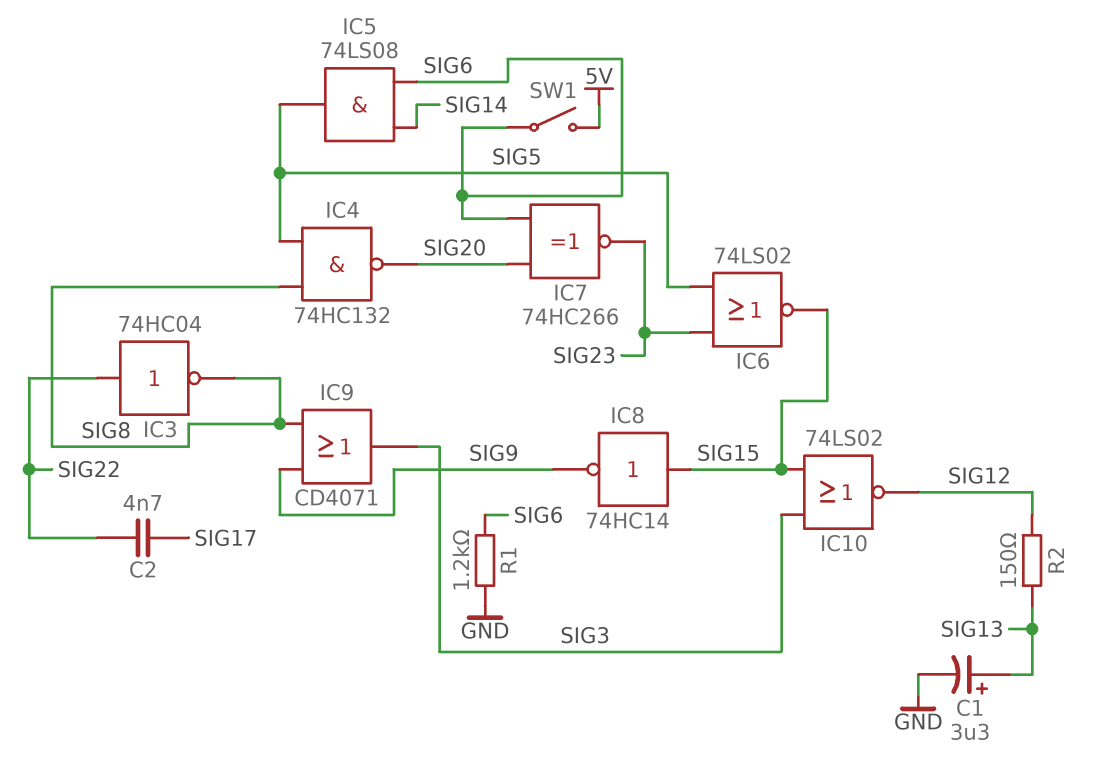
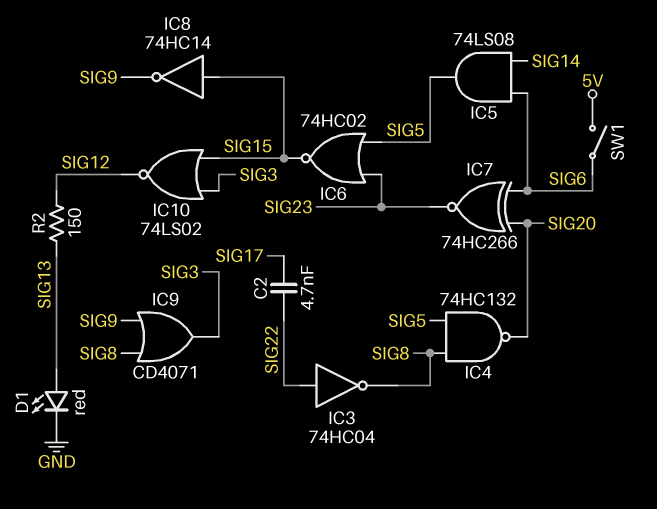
C1: 3.3uF (plus SIG13, minus GND) -> none
D1: none -> LED red (A SIG13, K GND)
IC6: NOR 74LS02 (in SIG5, in SIG23, out SIG15) -> NOR 74HC02 (in SIG5, in SIG23, out SIG15)
R1: 1.2k (GND, SIG6) -> none

